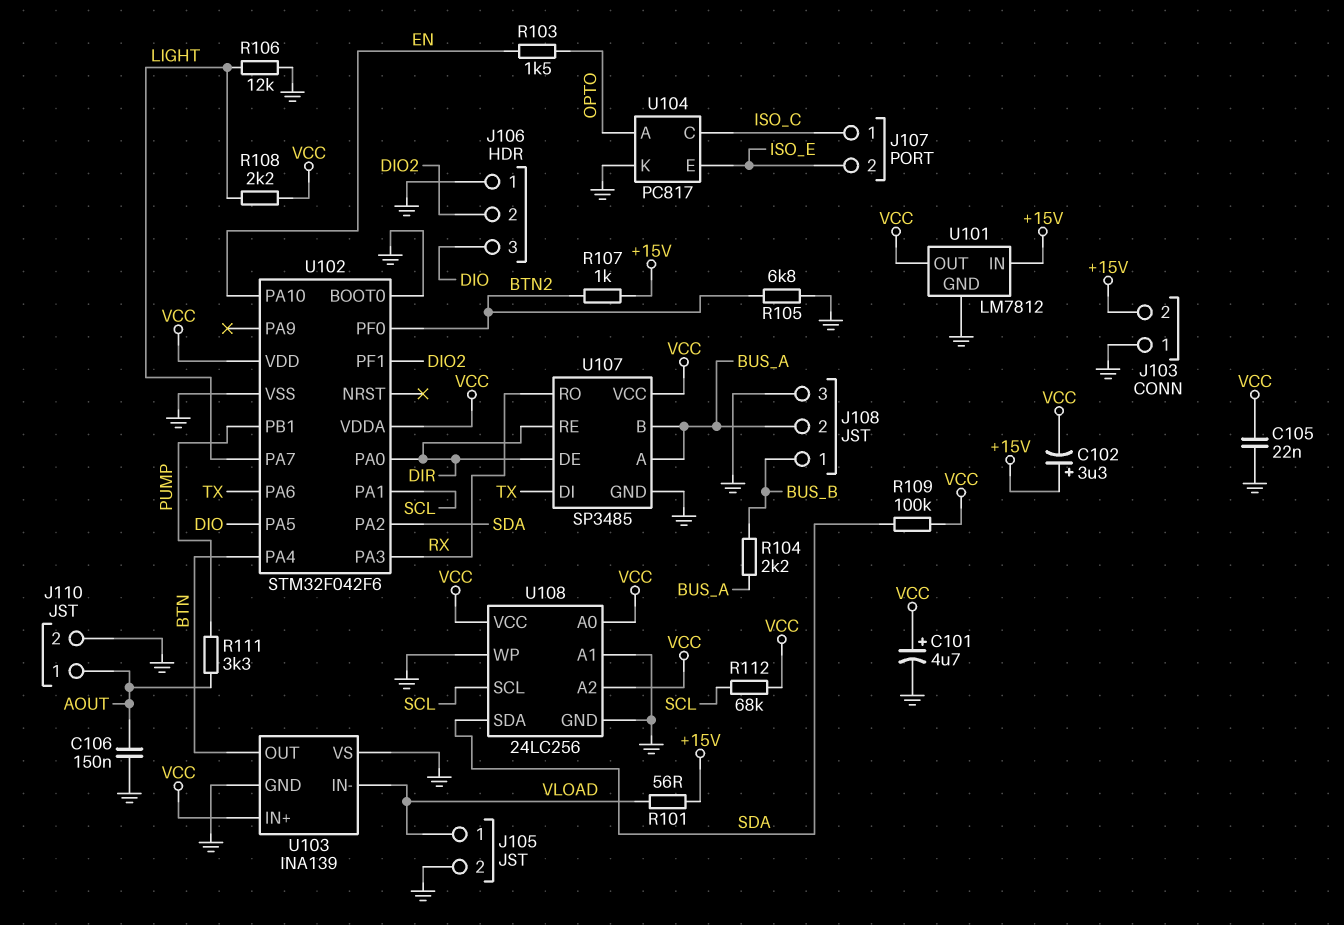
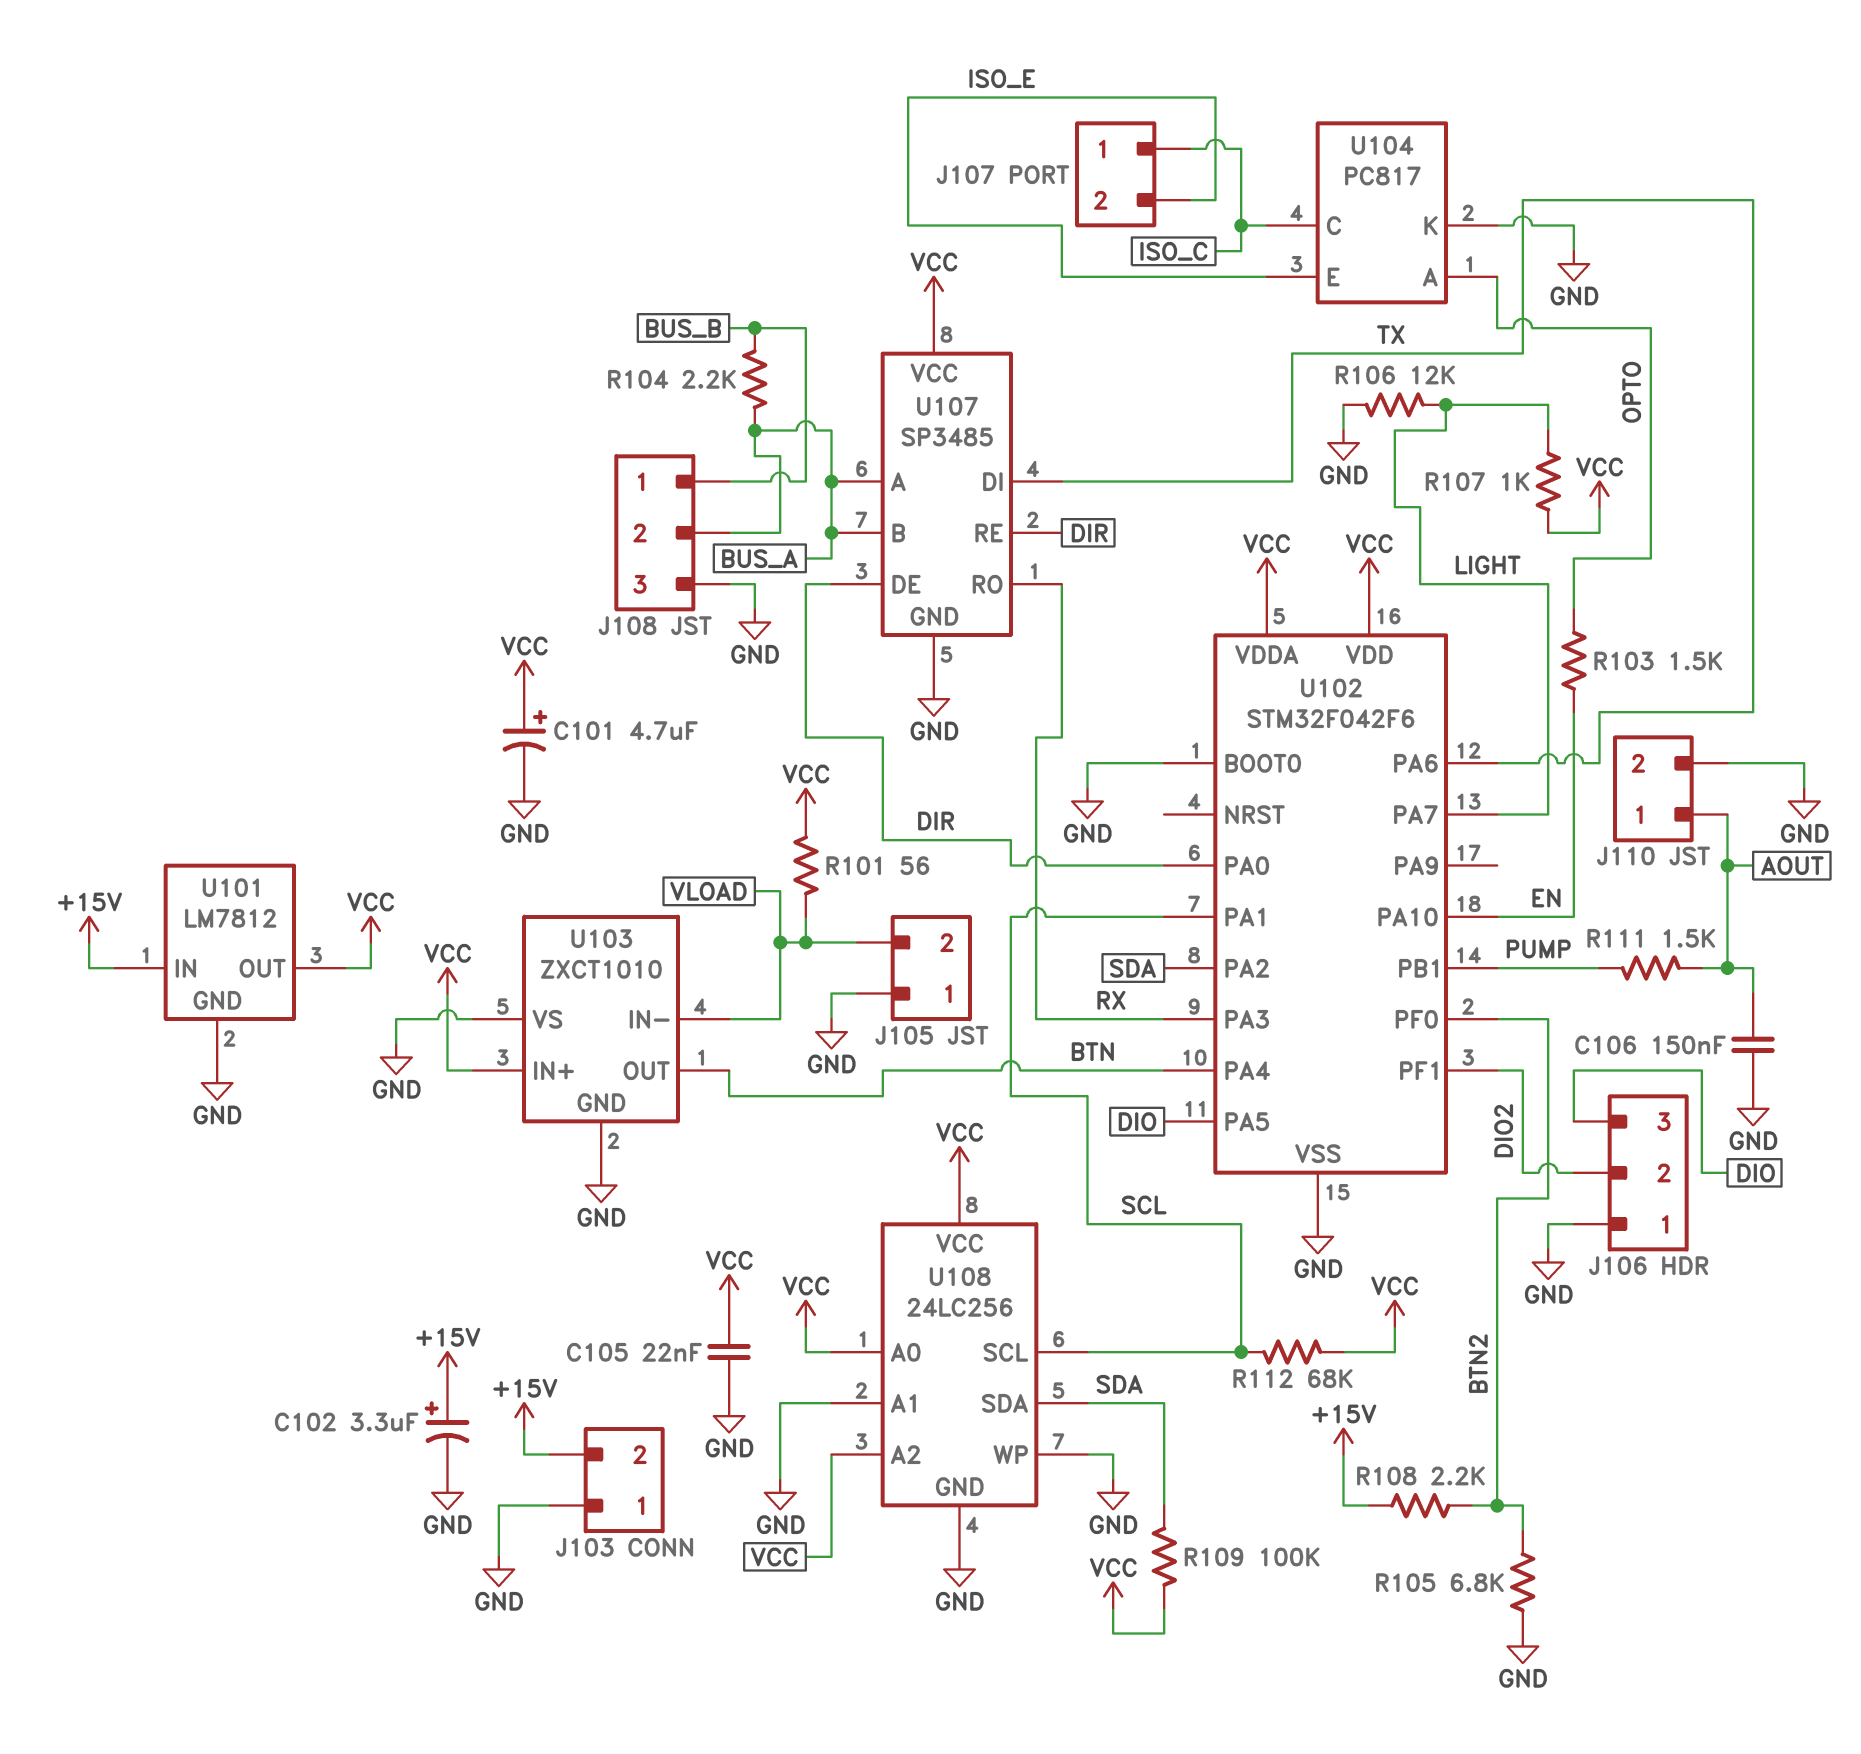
C102: 3.3uF (plus +15V, minus VCC) -> 3.3uF (plus +15V, minus GND)
J105 pin 1: VLOAD -> GND
J105 pin 2: GND -> VLOAD
R101: 56 (+15V, VLOAD) -> 56 (VCC, VLOAD)
R107: 1k (+15V, BTN2) -> 1k (LIGHT, VCC)
R108: 2.2k (LIGHT, VCC) -> 2.2k (+15V, BTN2)
R111: 3.3k (AOUT, PUMP) -> 1.5k (AOUT, PUMP)
U103: INA139 -> ZXCT1010

